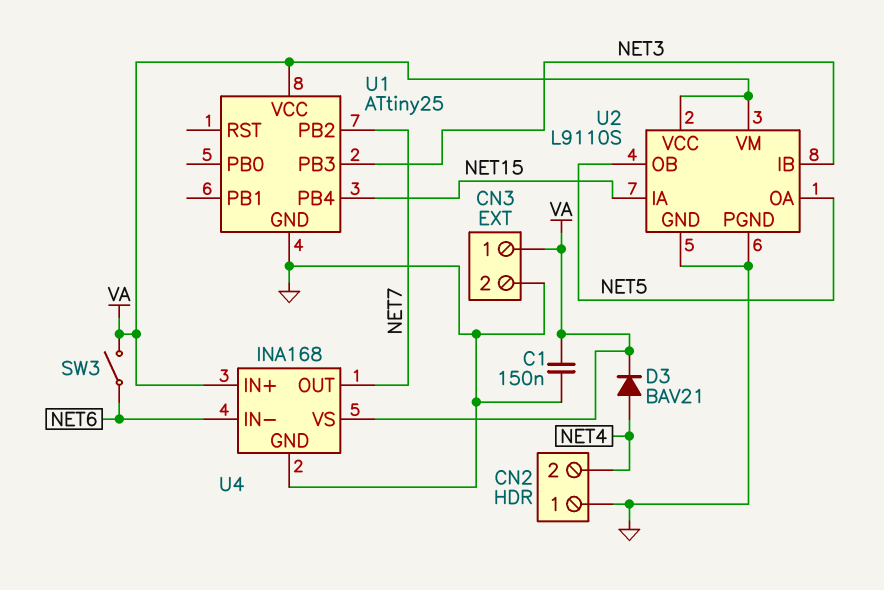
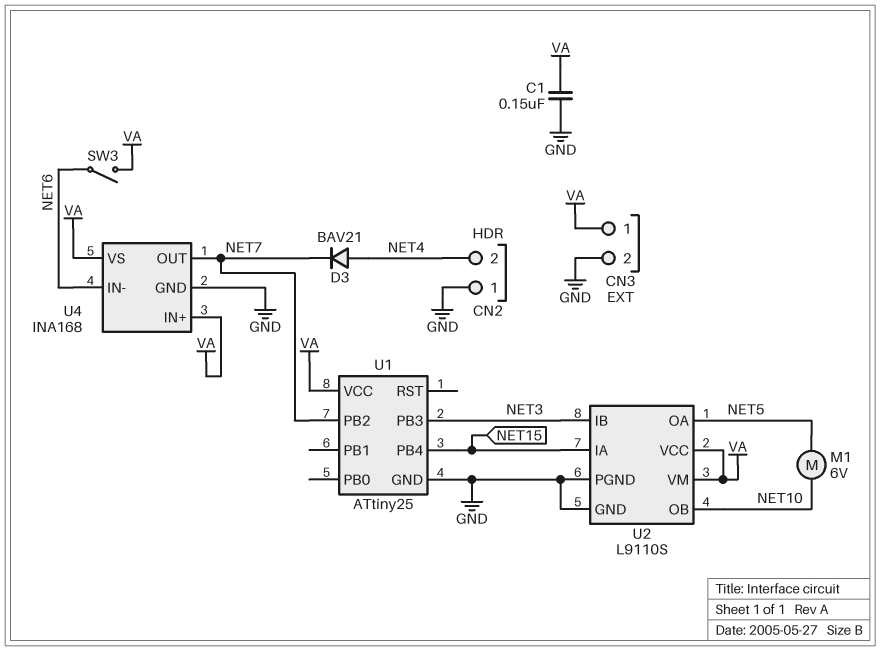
D3: diode BAV21 (A NET4, K VA) -> diode BAV21 (A NET4, K NET7)
M1: none -> motor 6V (NET5, NET10)
U2 pin OB: NET5 -> NET10

